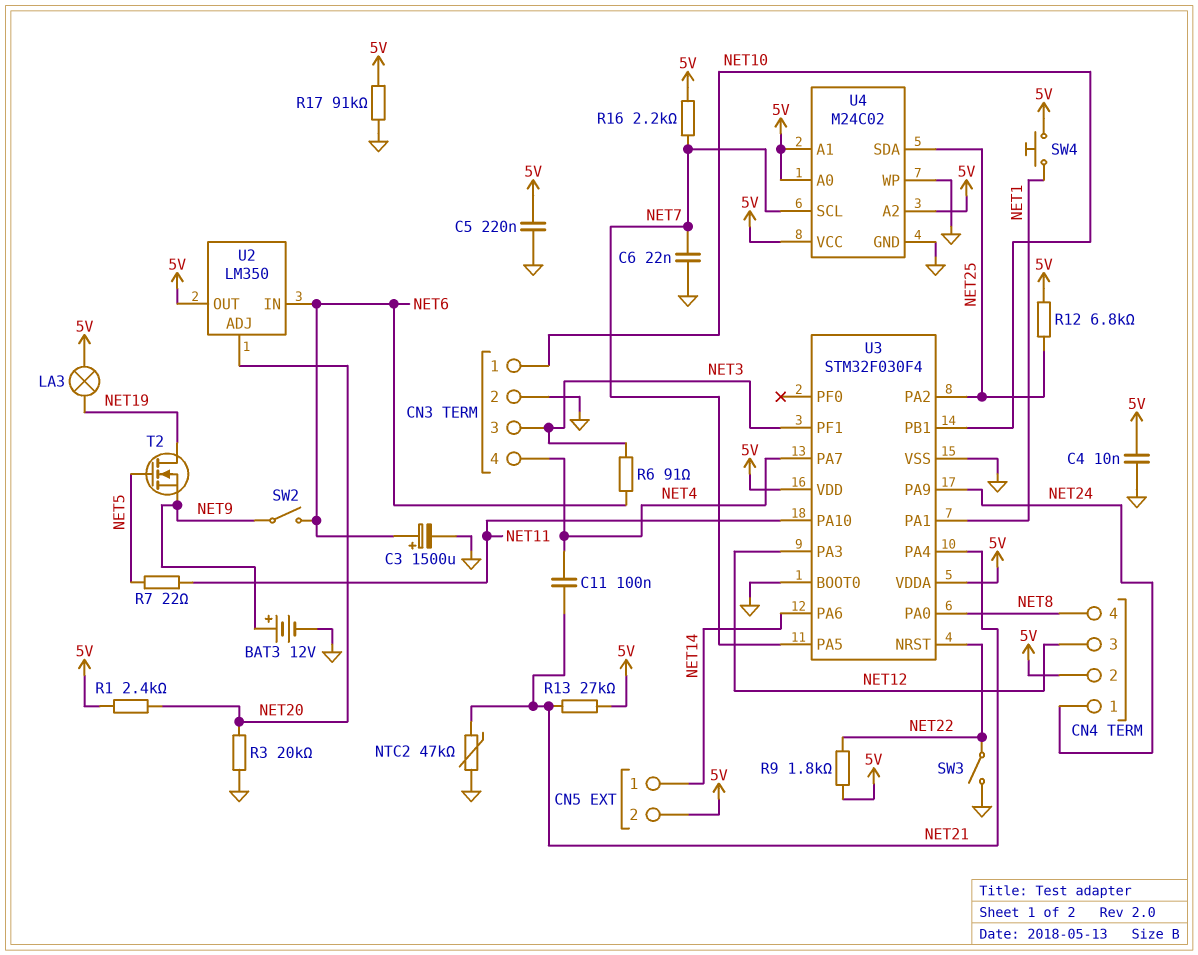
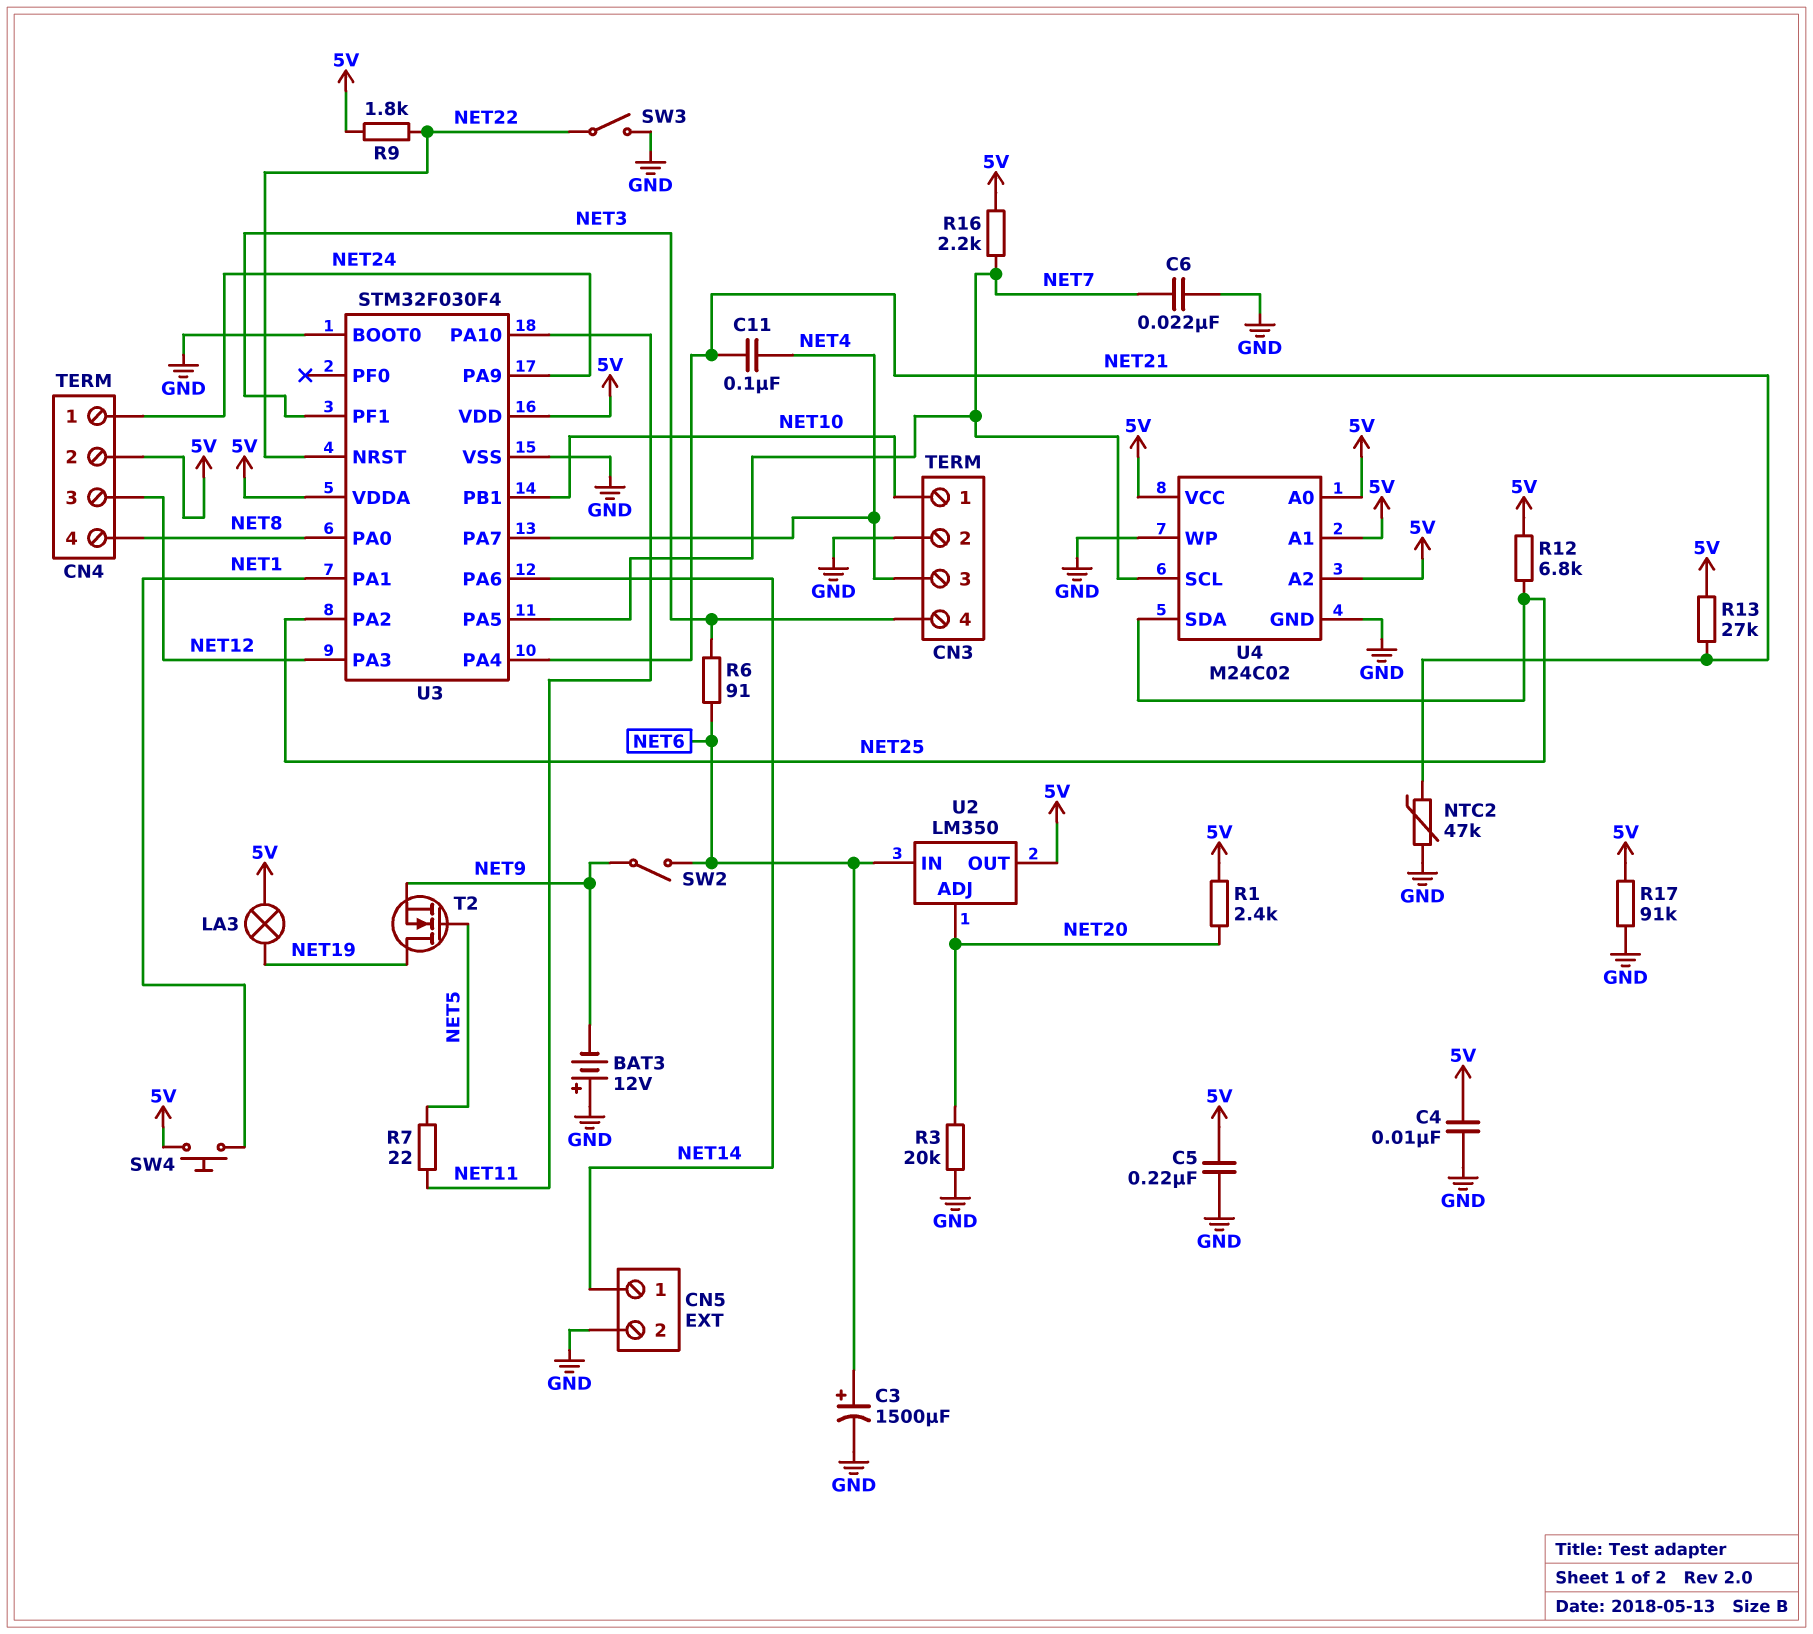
BAT3: 12V (plus NET9, minus GND) -> 12V (plus GND, minus NET9)
CN3 pin 3: NET3 -> NET4
CN3 pin 4: NET4 -> NET3
CN5 pin 2: 5V -> GND

